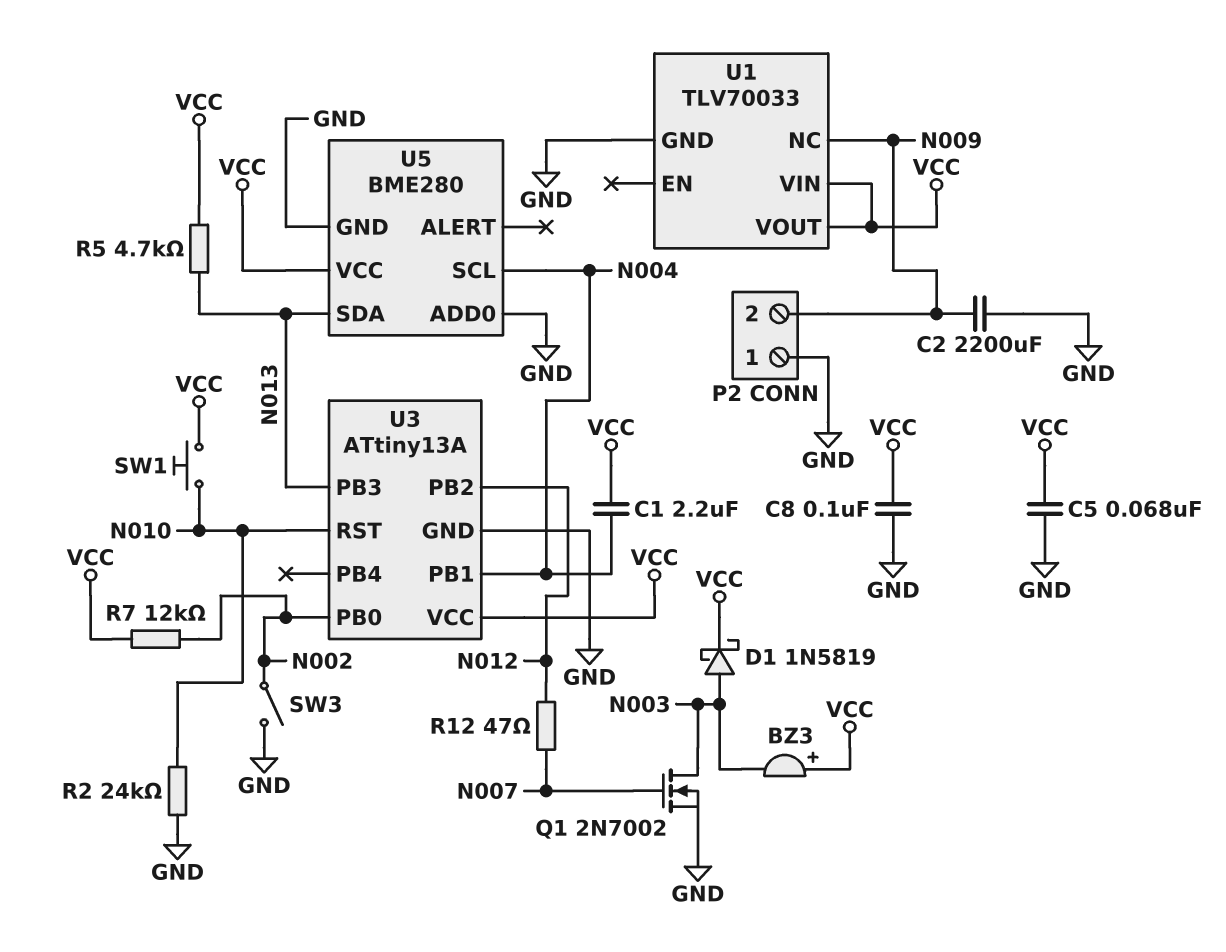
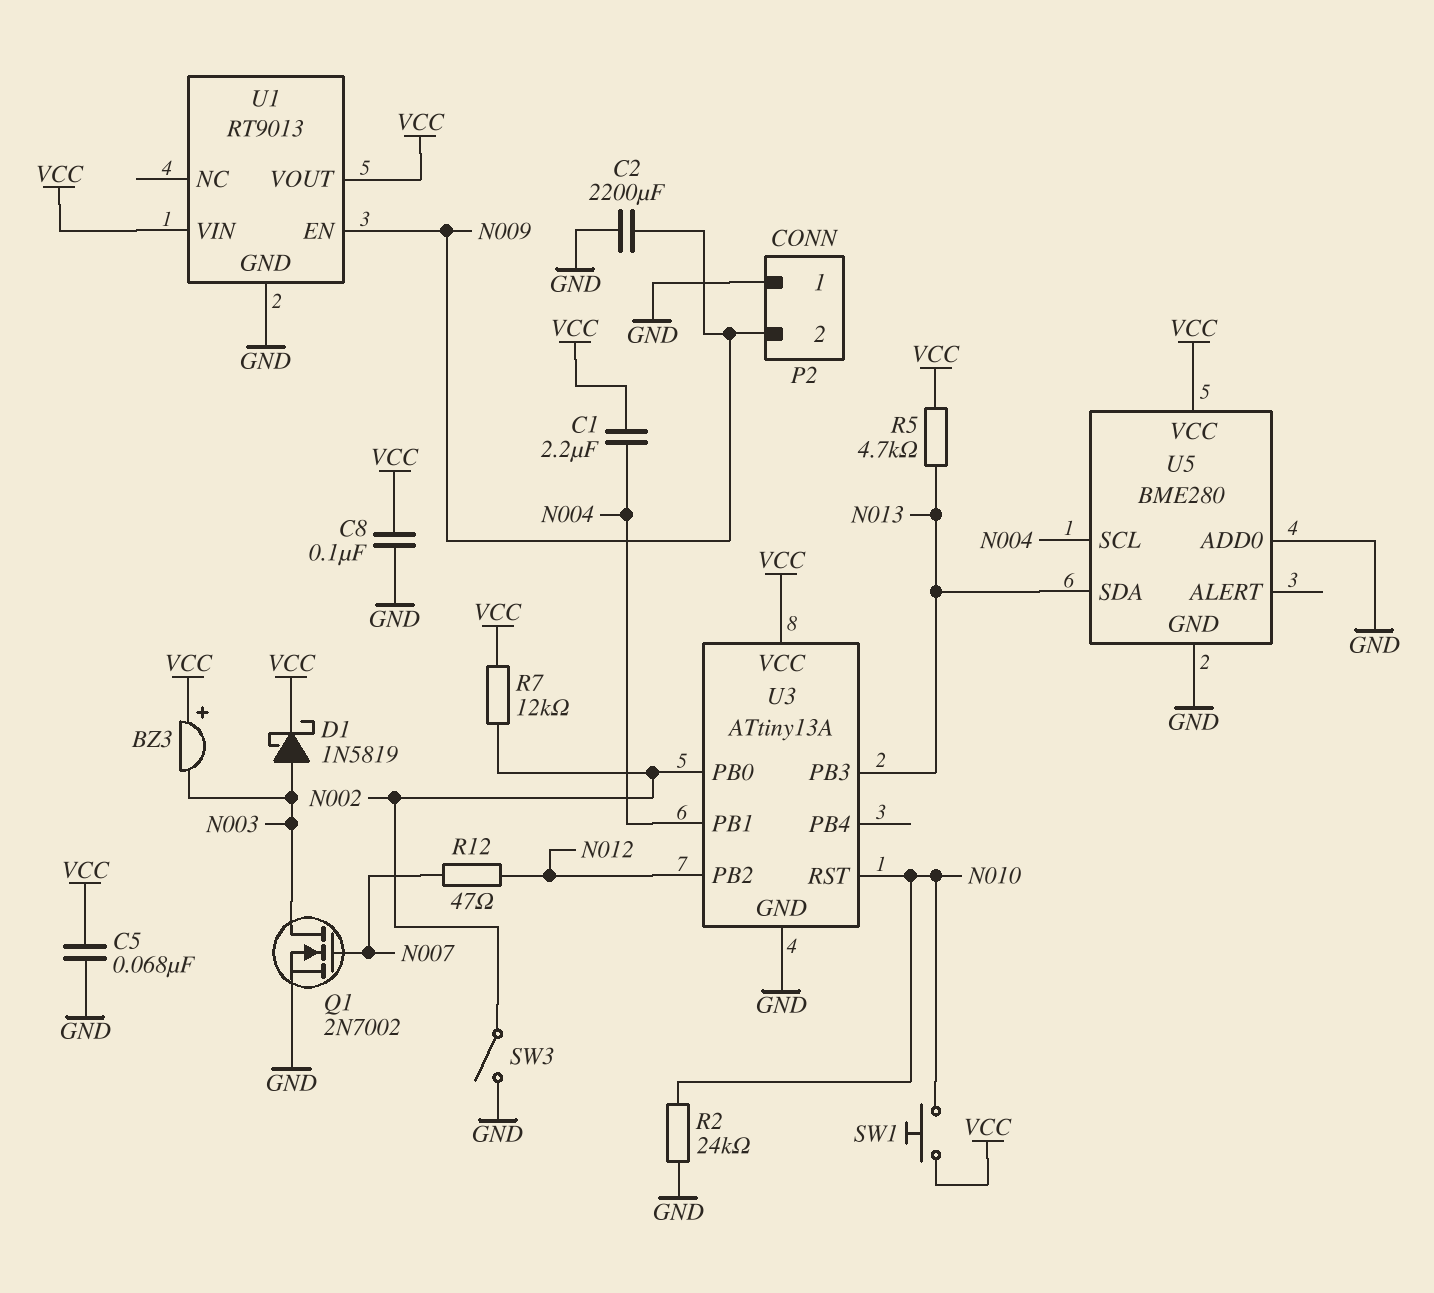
U1: TLV70033 -> RT9013
U1 pin EN: none -> N009
U1 pin NC: N009 -> none

